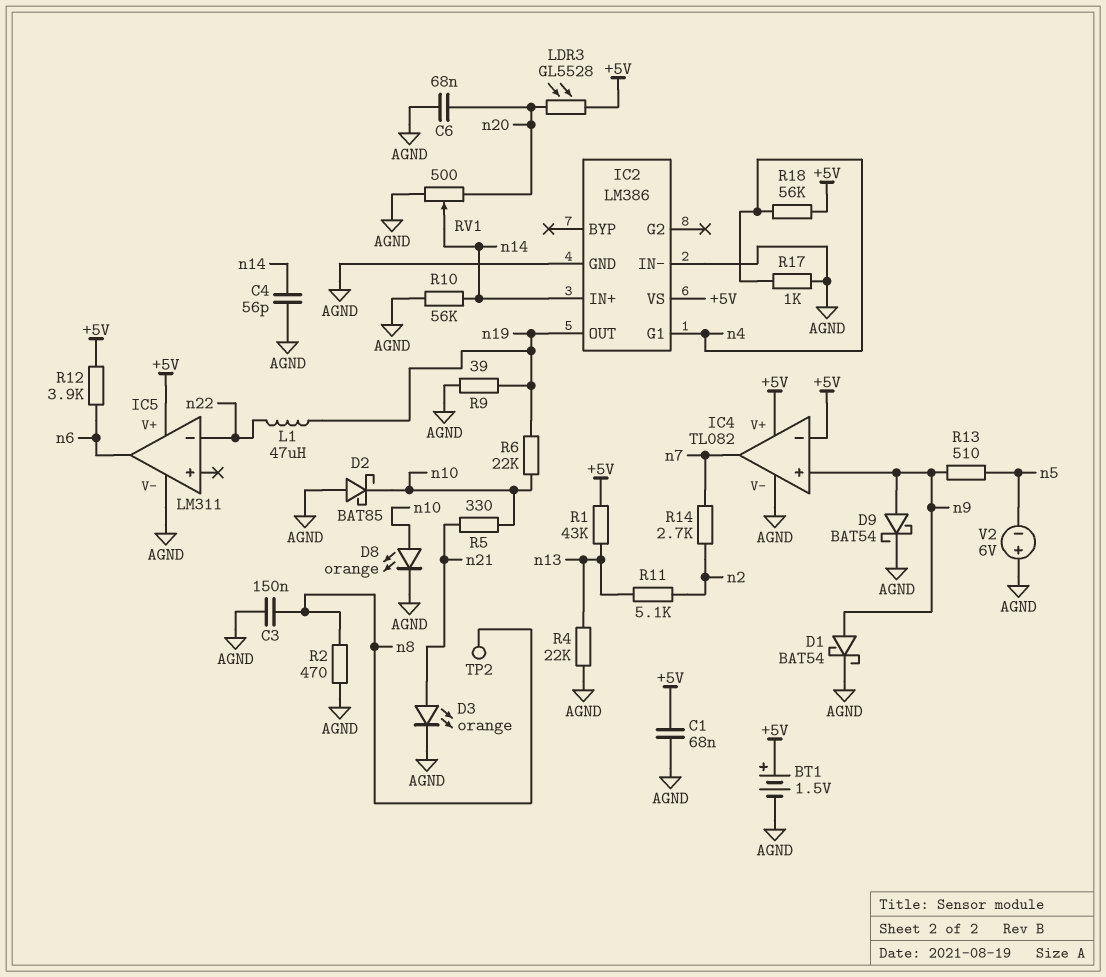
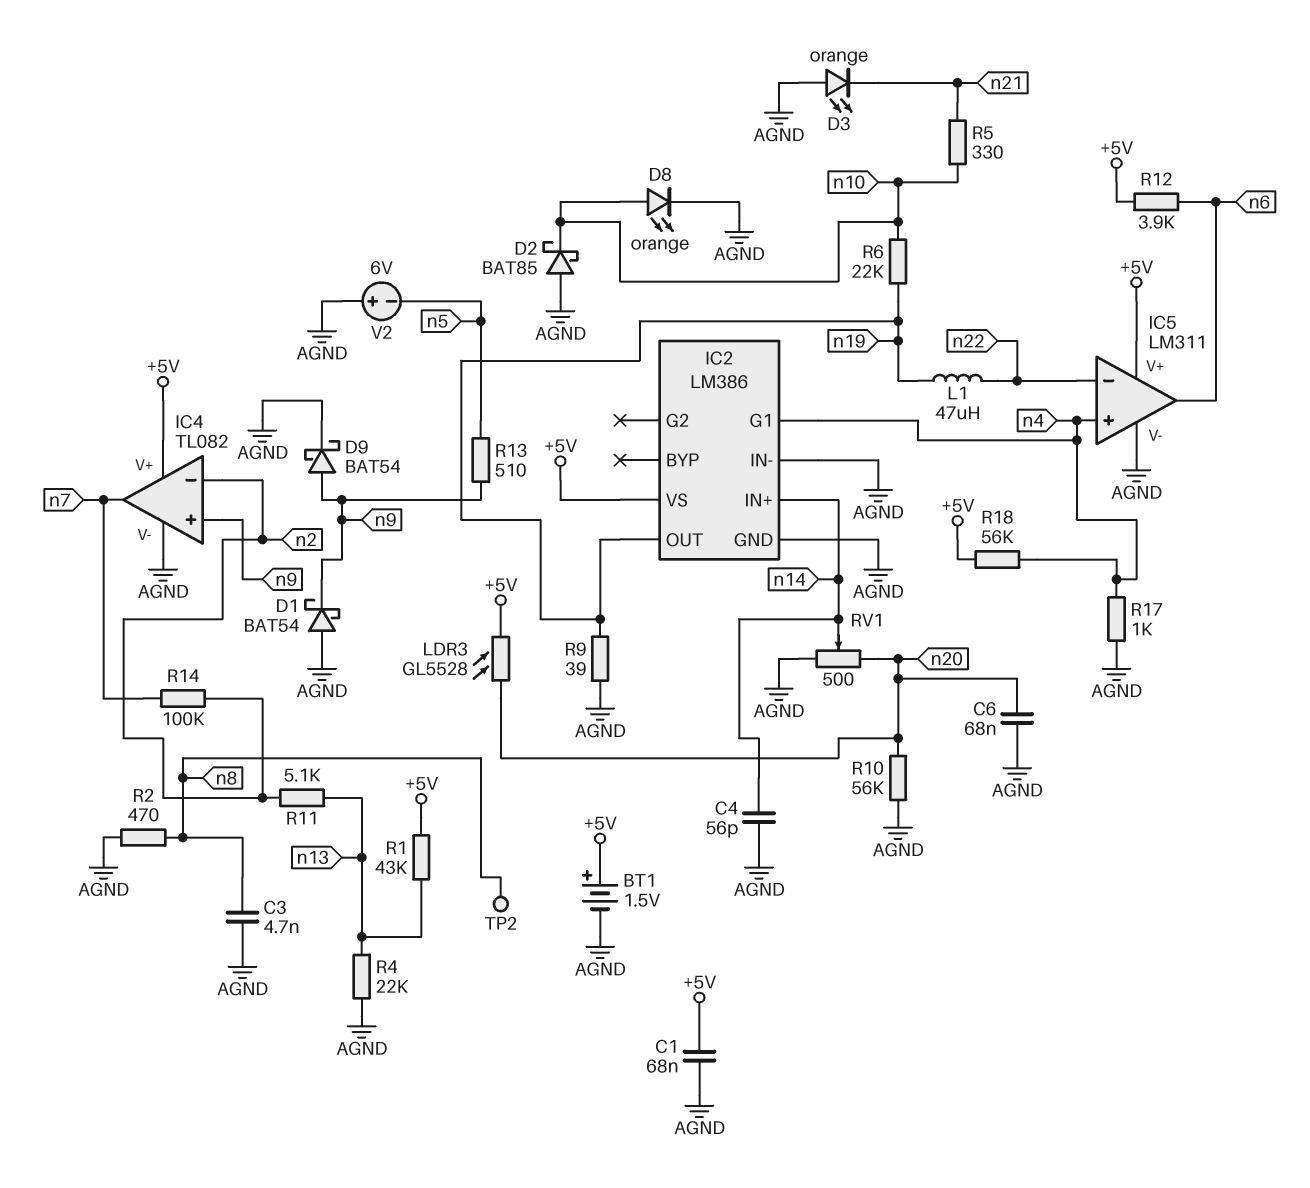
C3: 150nF (AGND, n8) -> 4.7nF (AGND, n8)
D1: schottky BAT54 (A n9, K AGND) -> schottky BAT54 (A AGND, K n9)
D3: LED orange (A n21, K AGND) -> LED orange (A AGND, K n21)
IC4 pin in-: +5V -> n2
IC5 pin in+: none -> n4
R10: 56k (AGND, n14) -> 56k (AGND, n20)
R14: 2.7k (n2, n7) -> 100k (n2, n7)

